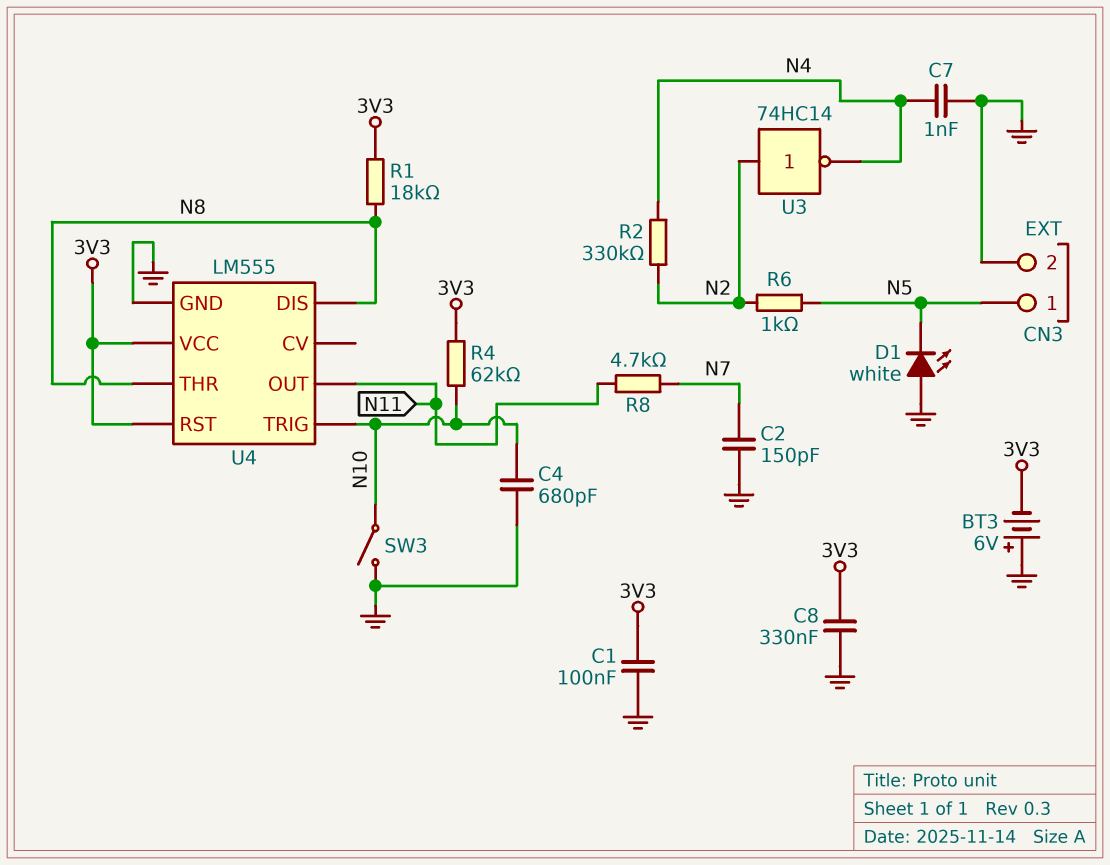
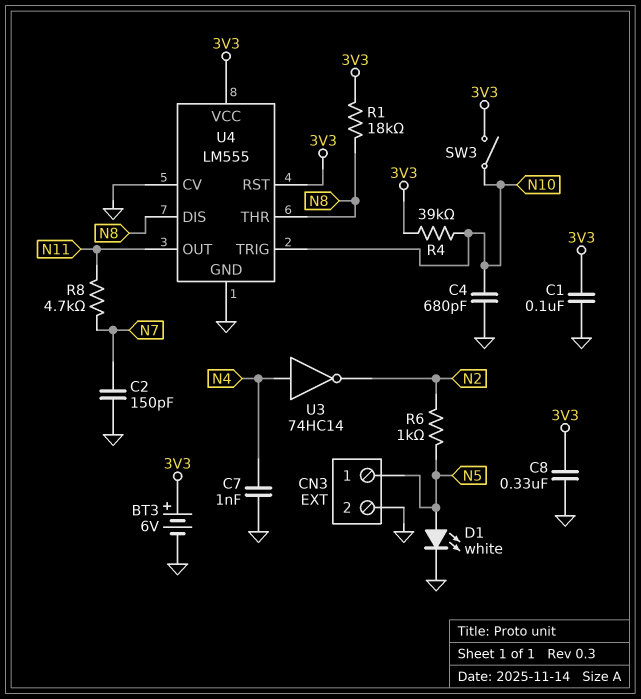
BT3: 6V (plus GND, minus 3V3) -> 6V (plus 3V3, minus GND)
D1: LED white (A GND, K N5) -> LED white (A N5, K GND)
R2: 330k (N2, N4) -> none
R4: 62k (3V3, N10) -> 39k (3V3, N10)
SW3: switch (GND, N10) -> switch (3V3, N10)
U3: NOT 74HC14 (in N2, out N4) -> NOT 74HC14 (in N4, out N2)
U4 pin CV: none -> GND

